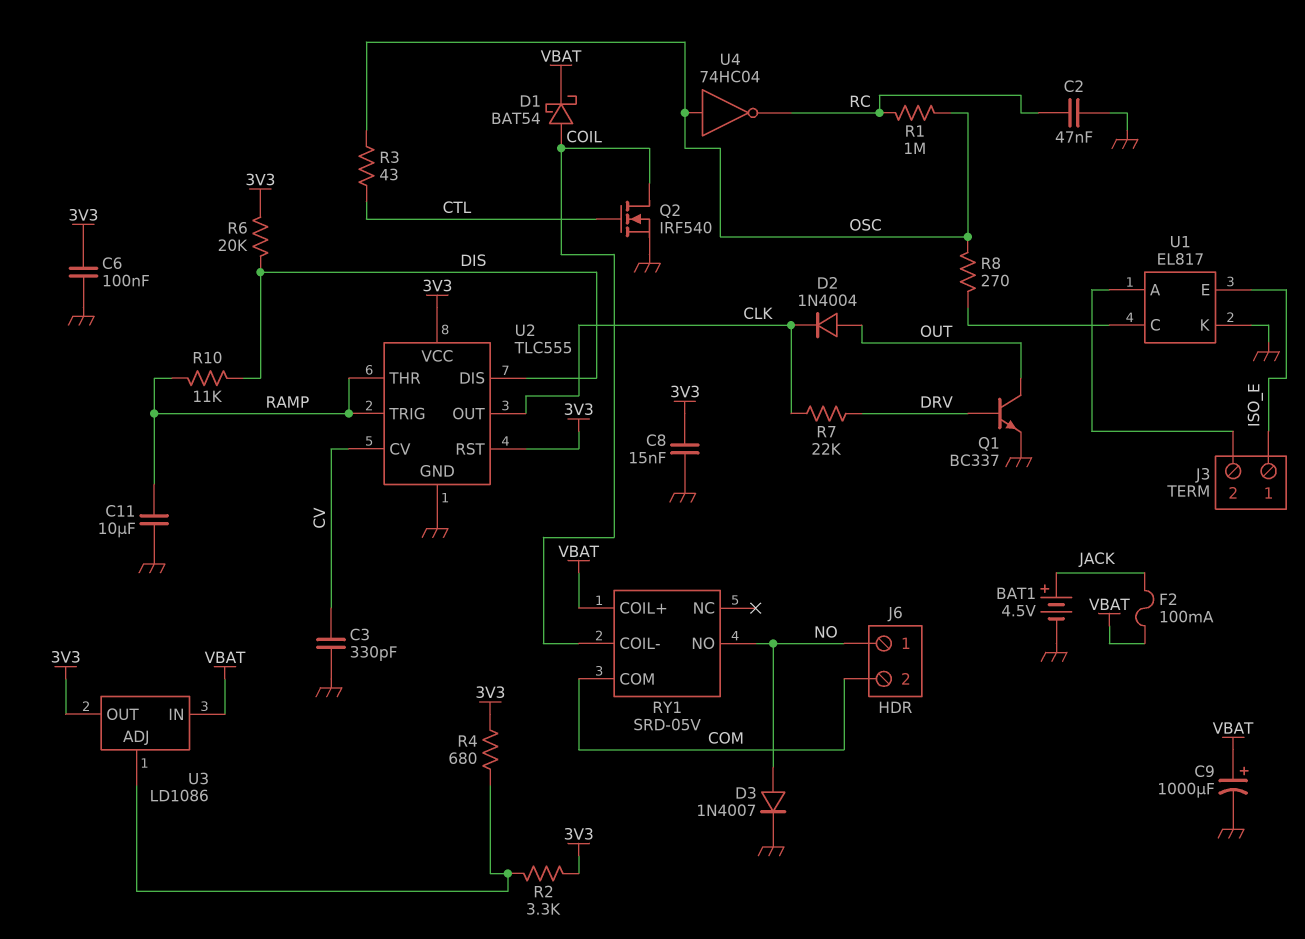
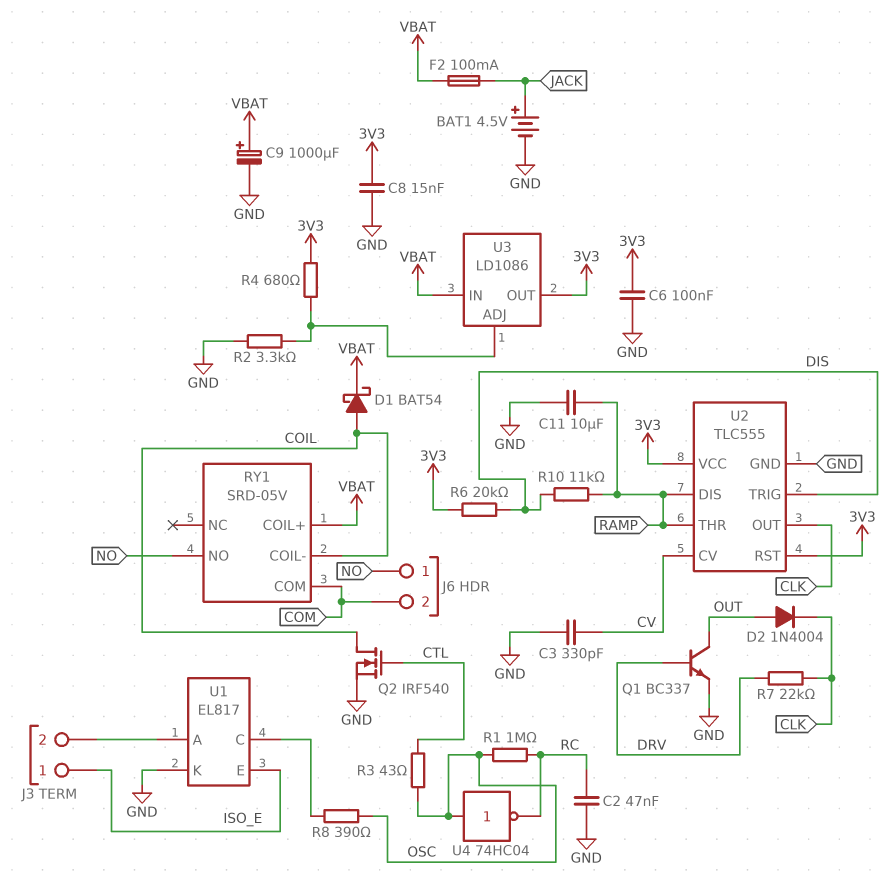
D3: diode 1N4007 (A NO, K GND) -> none
R2: 3.3k (3V3, U3/ADJ) -> 3.3k (GND, U3/ADJ)
R8: 270 (OSC, U1/C) -> 390 (OSC, U1/C)
U2 pin DIS: DIS -> RAMP
U2 pin TRIG: RAMP -> DIS

